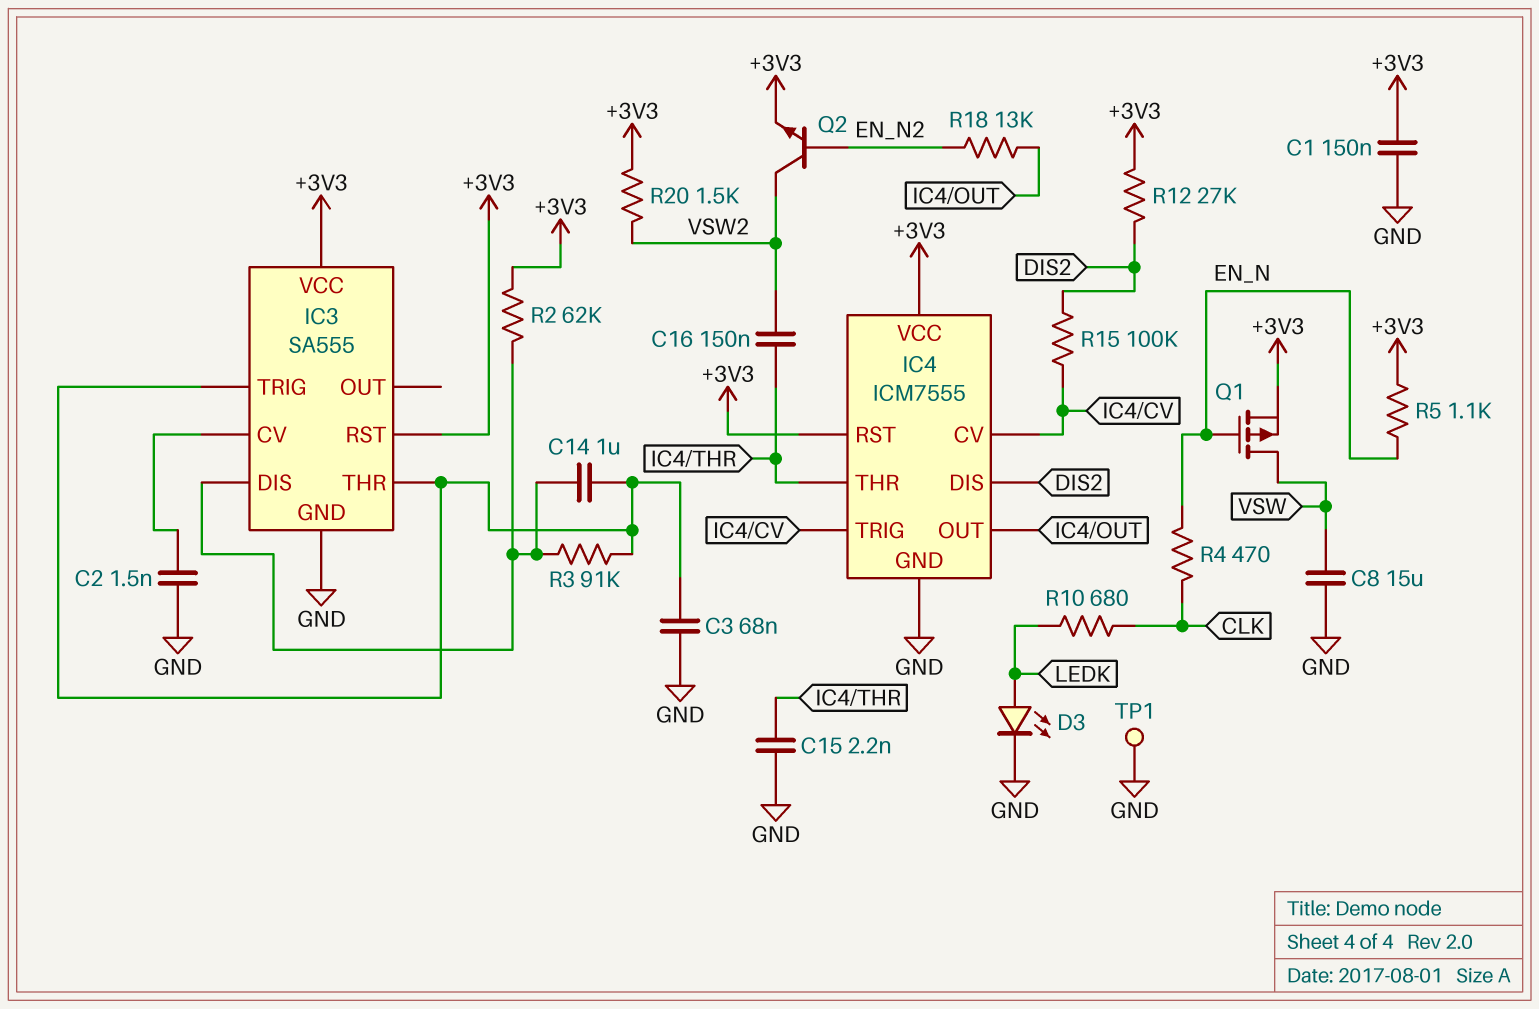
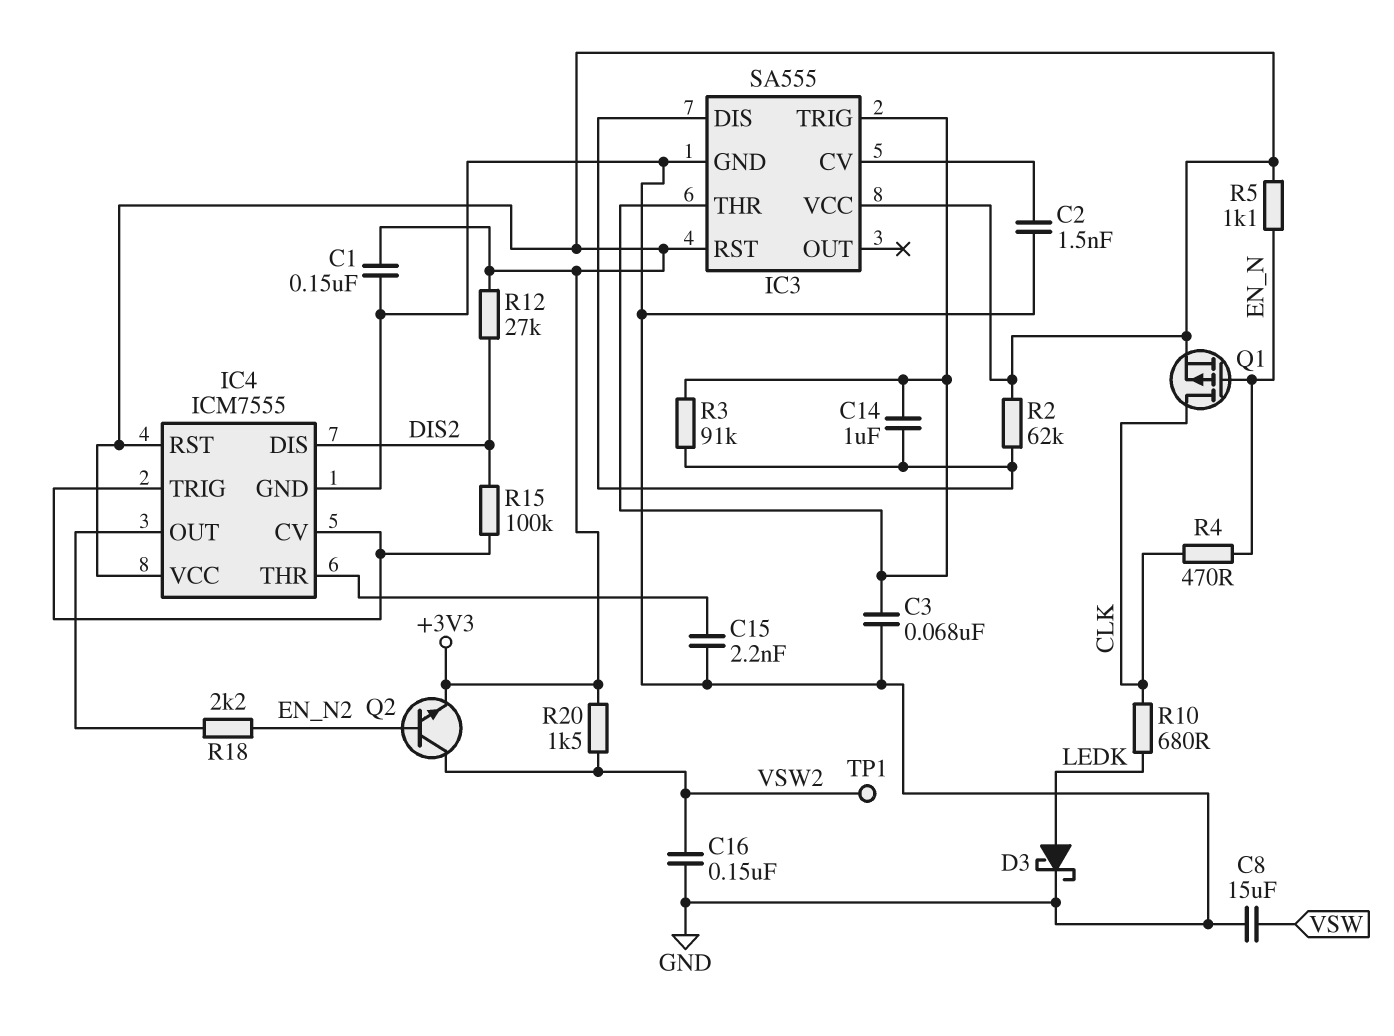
C16: 150nF (IC4/THR, VSW2) -> 150nF (GND, VSW2)
D3: LED (A LEDK, K GND) -> schottky (A LEDK, K GND)
Q1: PMOS (G EN_N, D VSW, S +3V3) -> PMOS (G EN_N, D CLK, S +3V3)
R18: 13k (EN_N2, IC4/OUT) -> 2.2k (EN_N2, IC4/OUT)
TP1: test point (GND) -> test point (VSW2)

